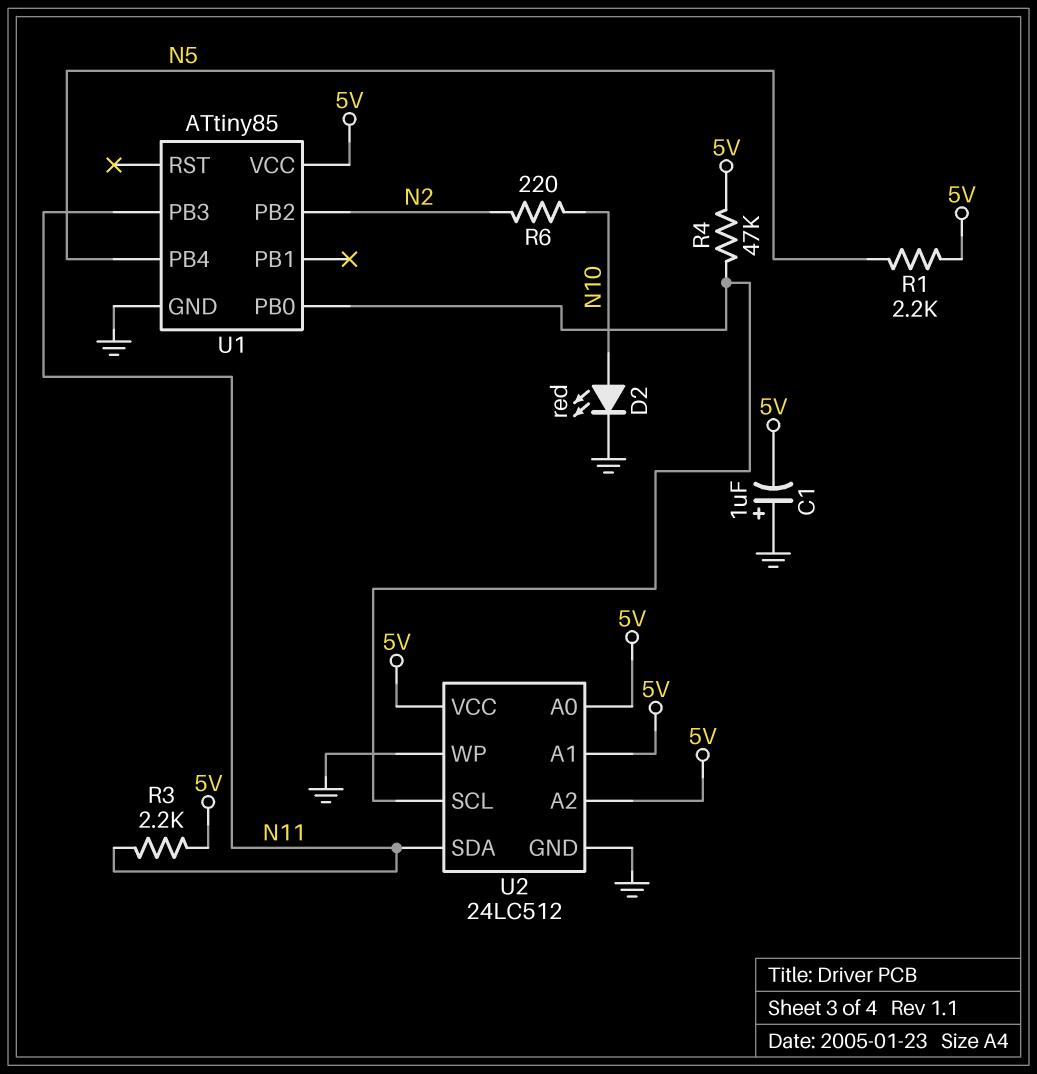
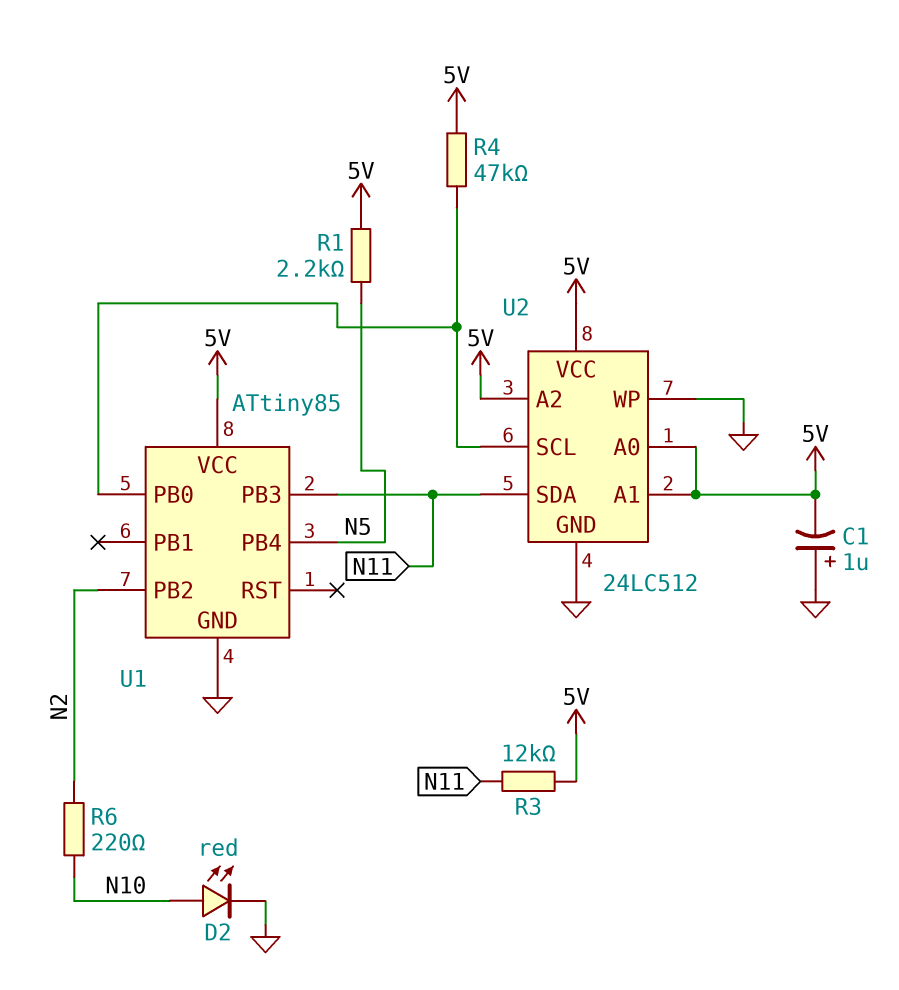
R3: 2.2k (5V, N11) -> 12k (5V, N11)

